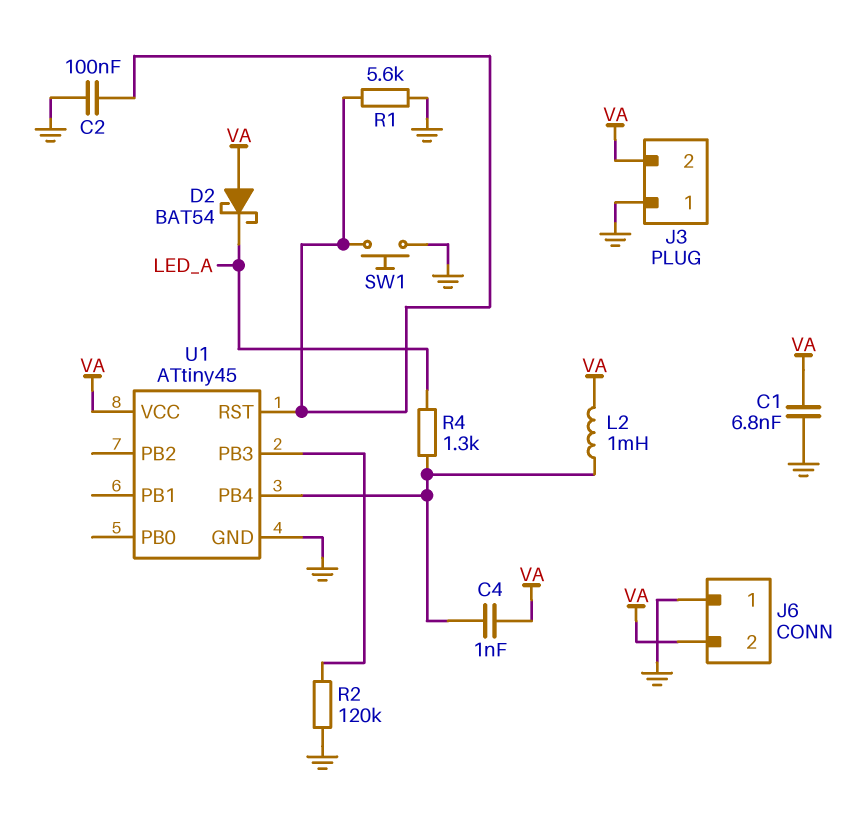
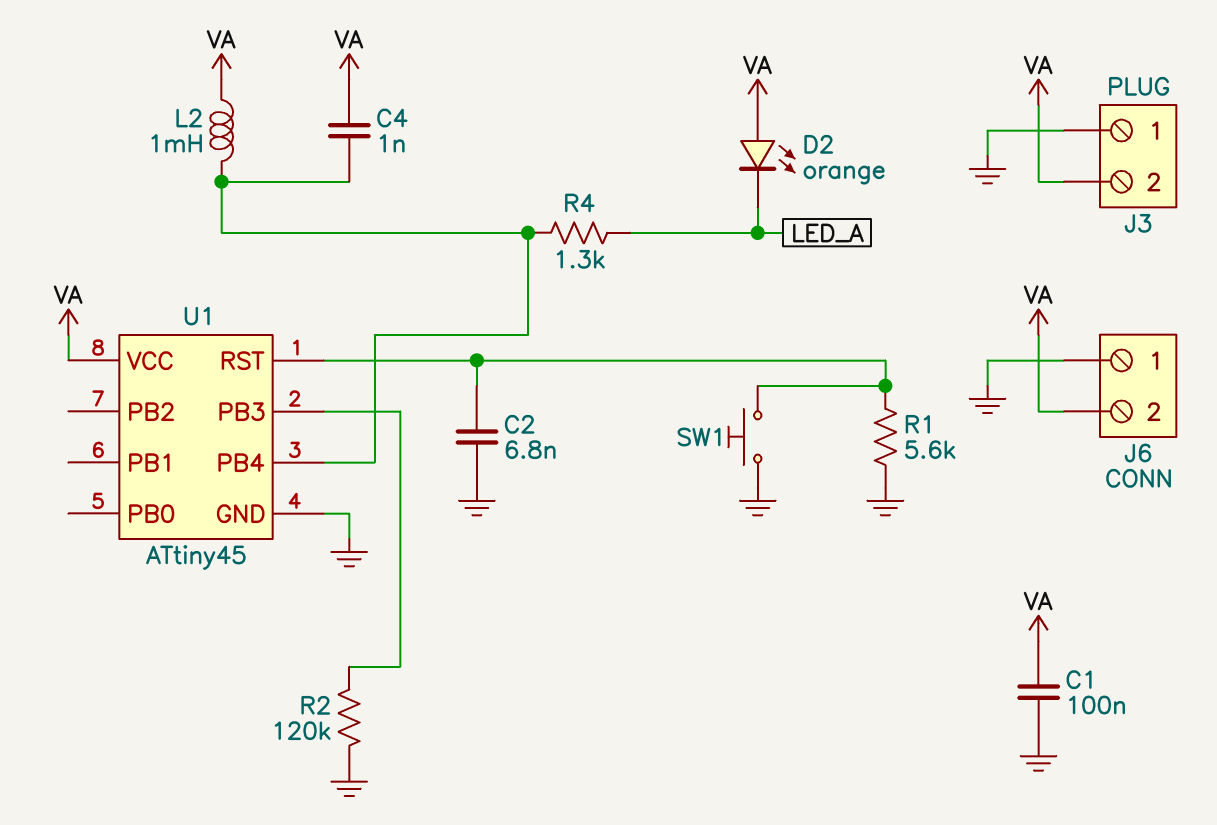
C1: 6.8nF (GND, VA) -> 100nF (GND, VA)
C2: 100nF (GND, U1/RST) -> 6.8nF (GND, U1/RST)
D2: schottky BAT54 (A VA, K LED_A) -> LED orange (A VA, K LED_A)

